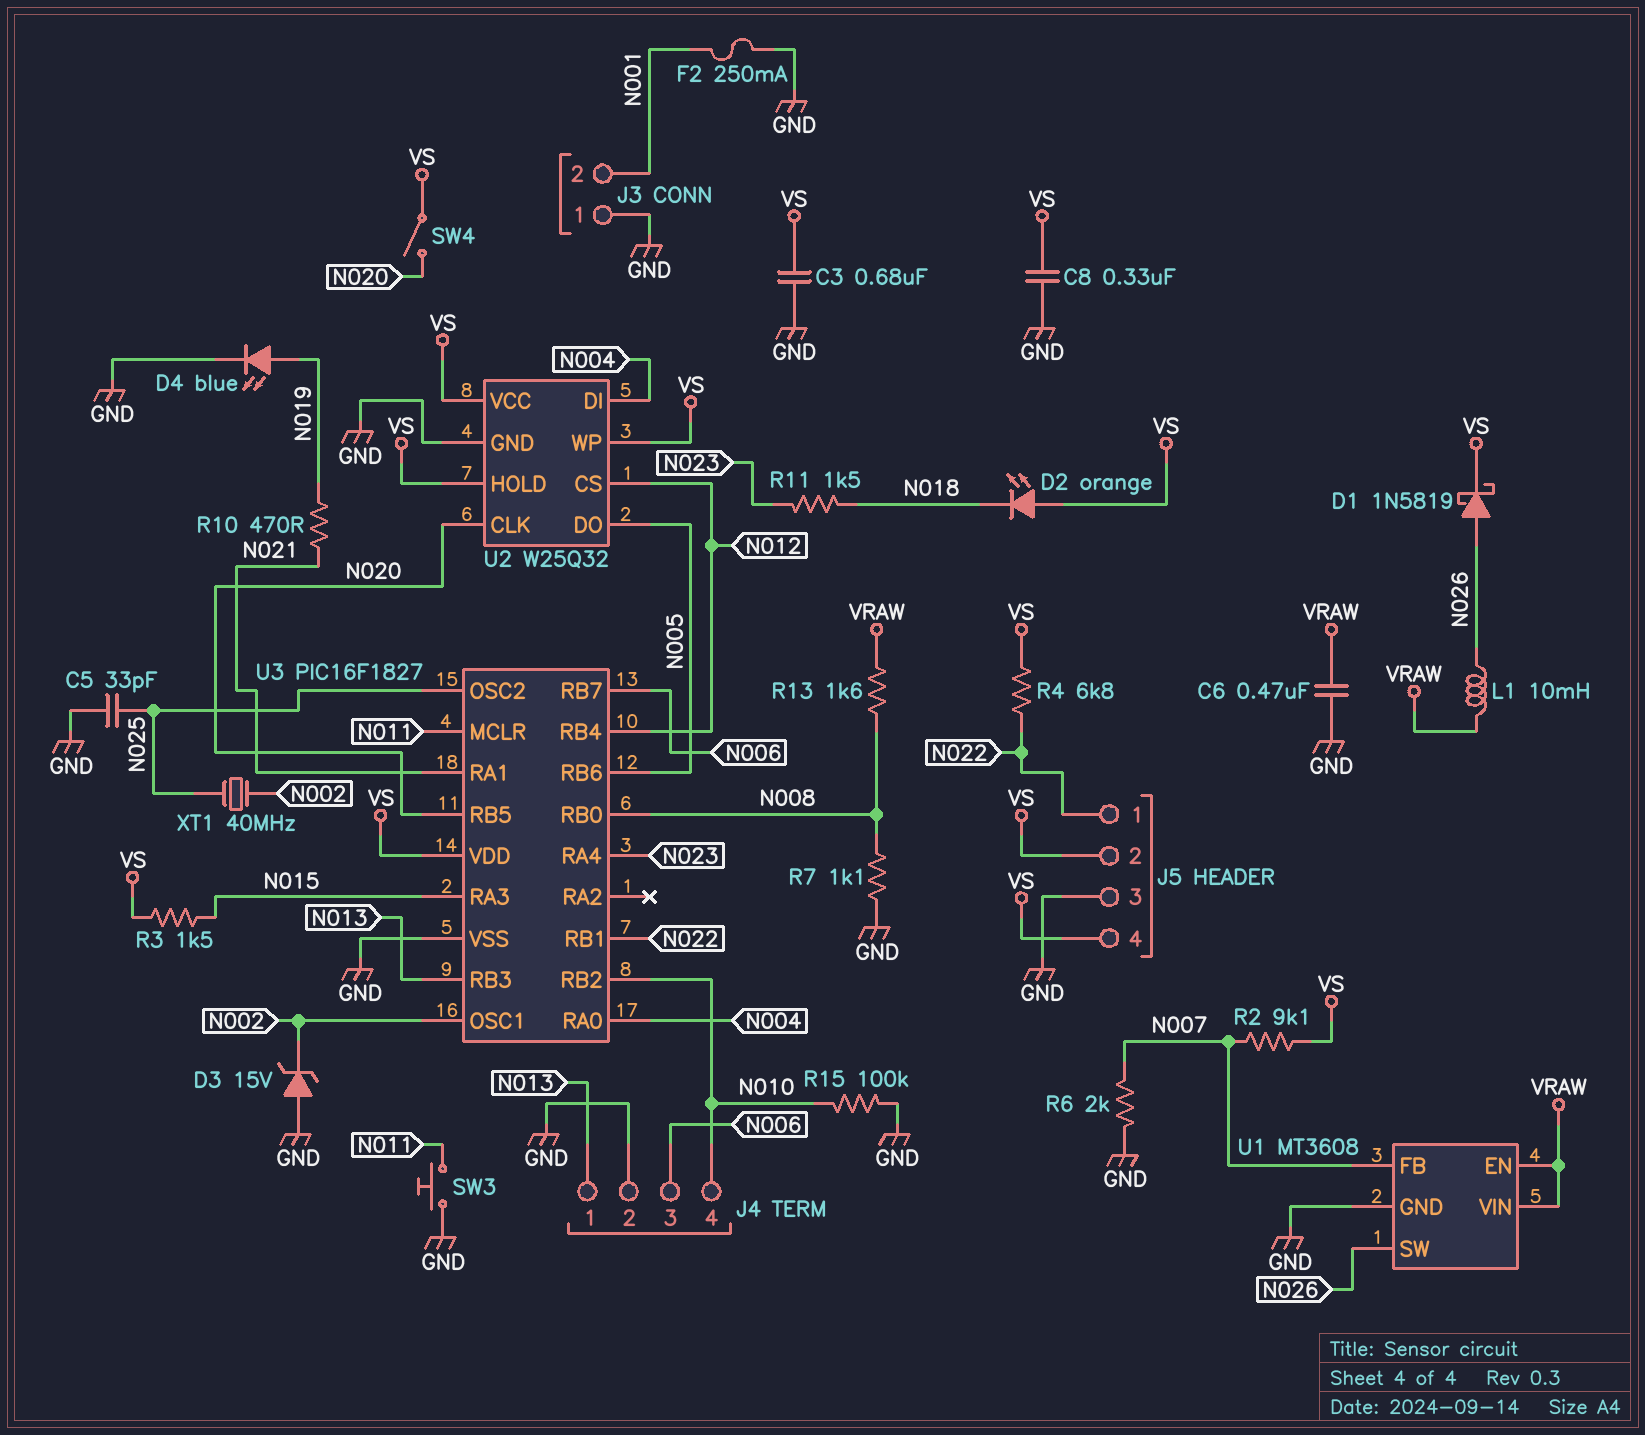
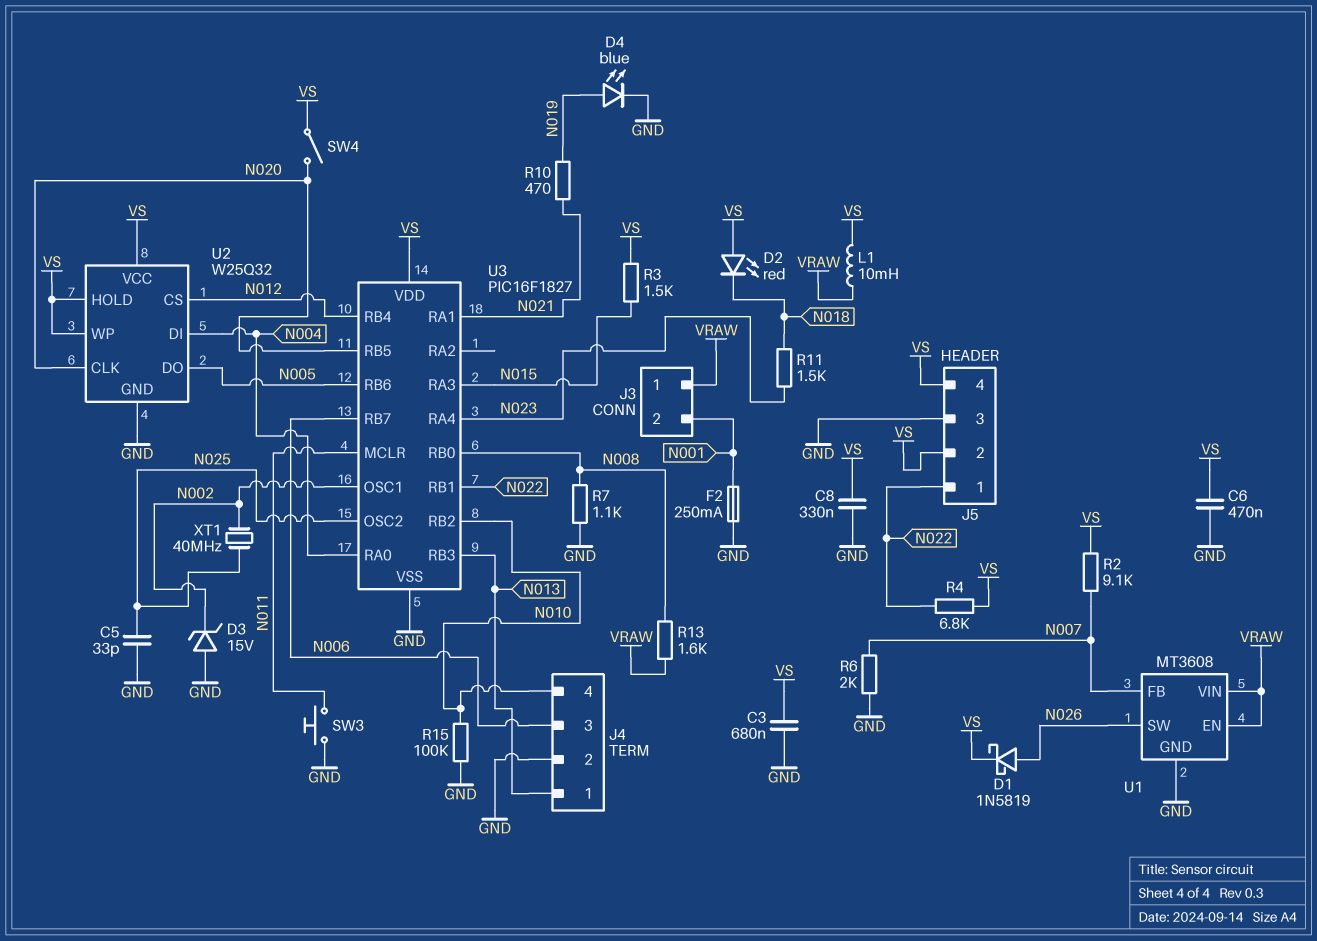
C6: 470nF (GND, VRAW) -> 470nF (GND, VS)
D2: LED orange (A VS, K N018) -> LED red (A VS, K N018)
J3 pin 1: GND -> VRAW
L1: 10mH (N026, VRAW) -> 10mH (VRAW, VS)

